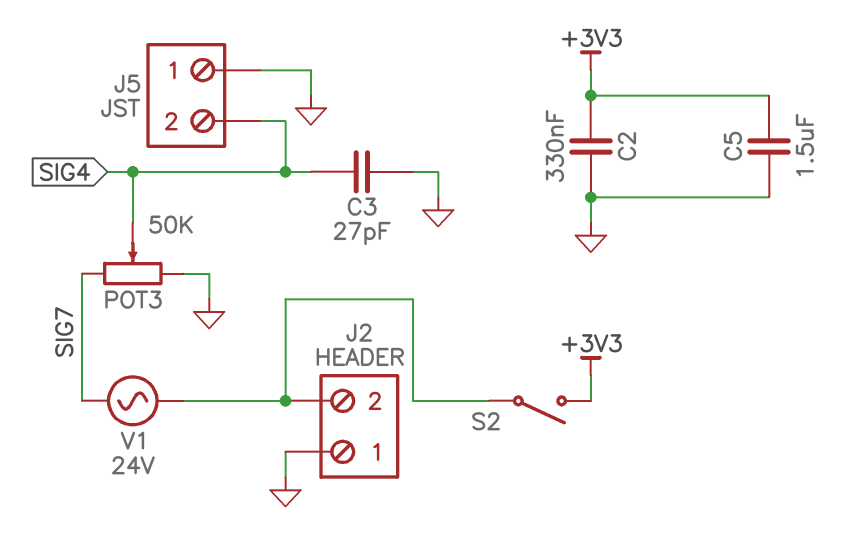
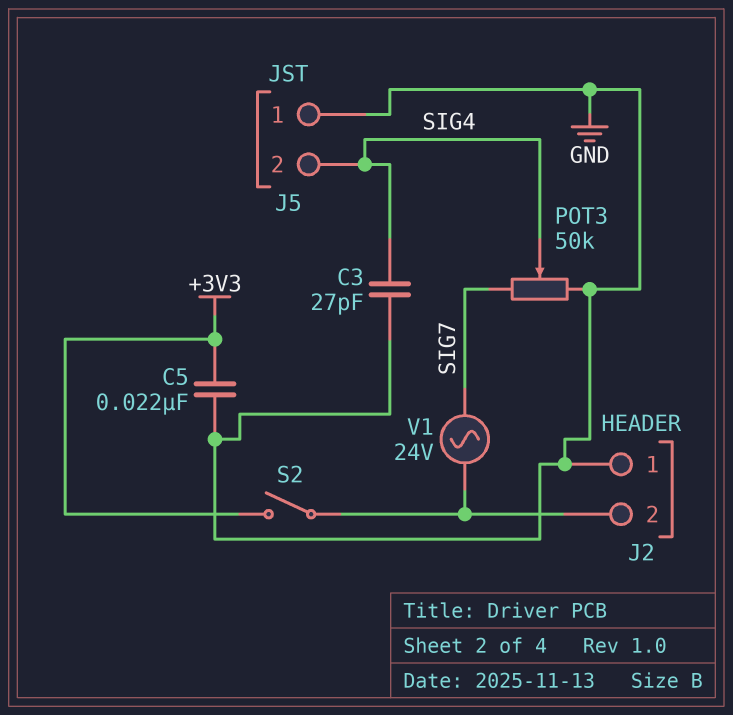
C2: 330nF (+3V3, GND) -> none
C5: 1.5uF (+3V3, GND) -> 22nF (+3V3, GND)

